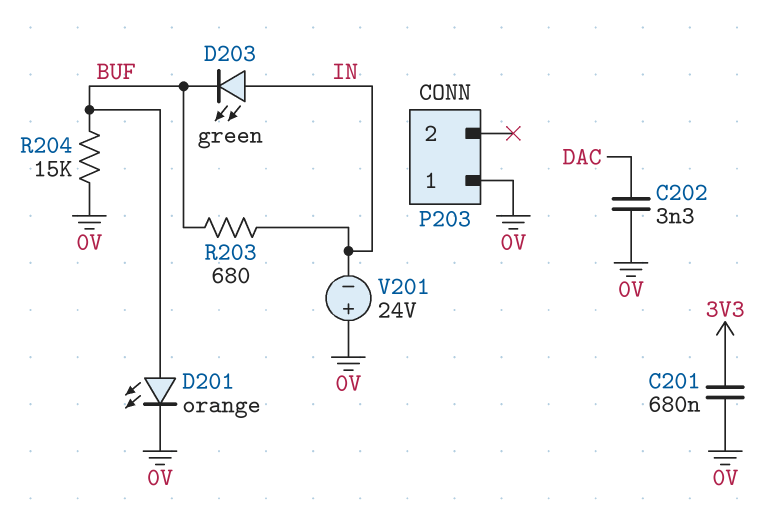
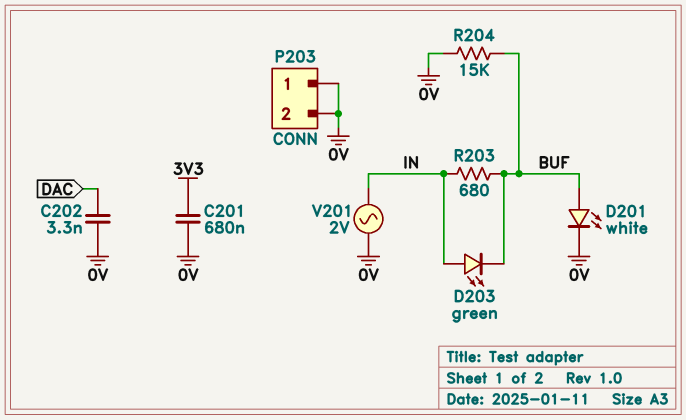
D201: LED orange (A BUF, K 0V) -> LED white (A BUF, K 0V)
P203 pin 2: none -> 0V
V201: 24V (plus 0V, minus IN) -> AC 2V (0V, IN)

